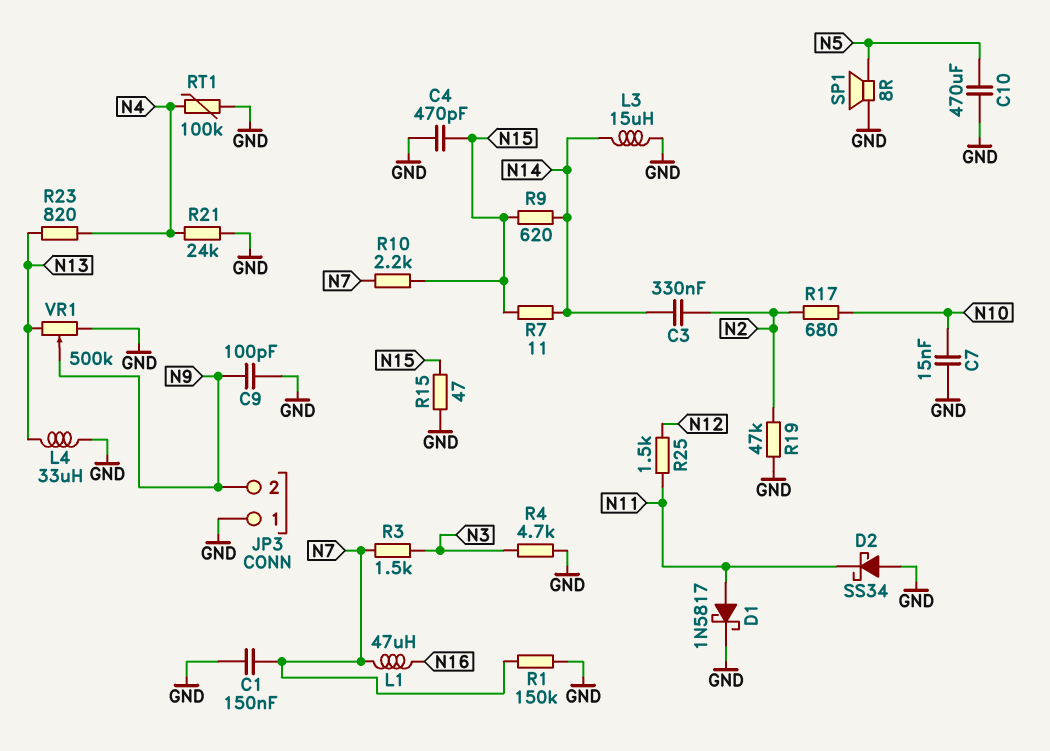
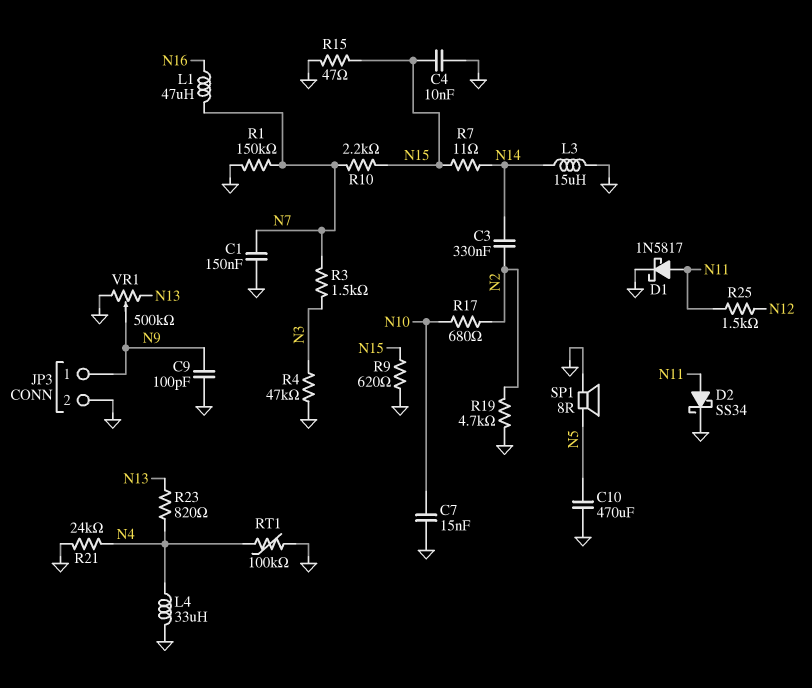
C4: 470pF (GND, N15) -> 10nF (GND, N15)
D2: schottky SS34 (A GND, K N11) -> schottky SS34 (A N11, K GND)
JP3 pin 1: GND -> N9
JP3 pin 2: N9 -> GND
L4: 33uH (GND, N13) -> 33uH (GND, N4)
R4: 4.7k (GND, N3) -> 47k (GND, N3)
R9: 620 (N14, N15) -> 620 (GND, N15)
R19: 47k (GND, N2) -> 4.7k (GND, N2)

